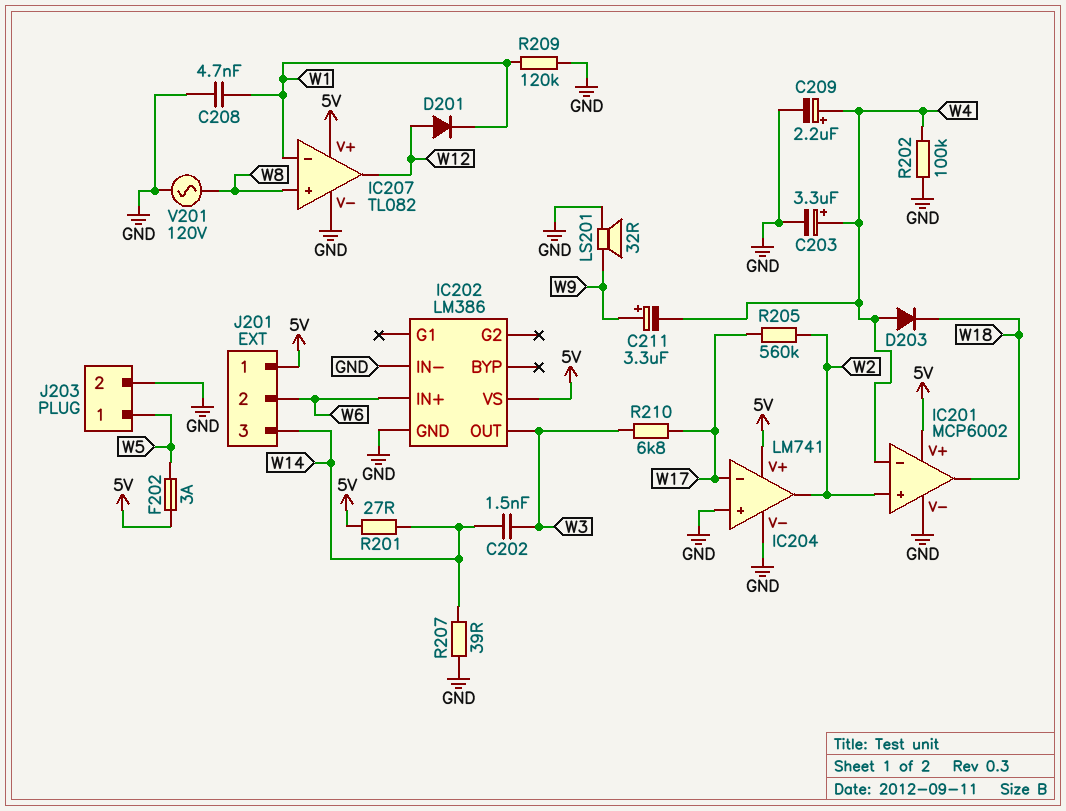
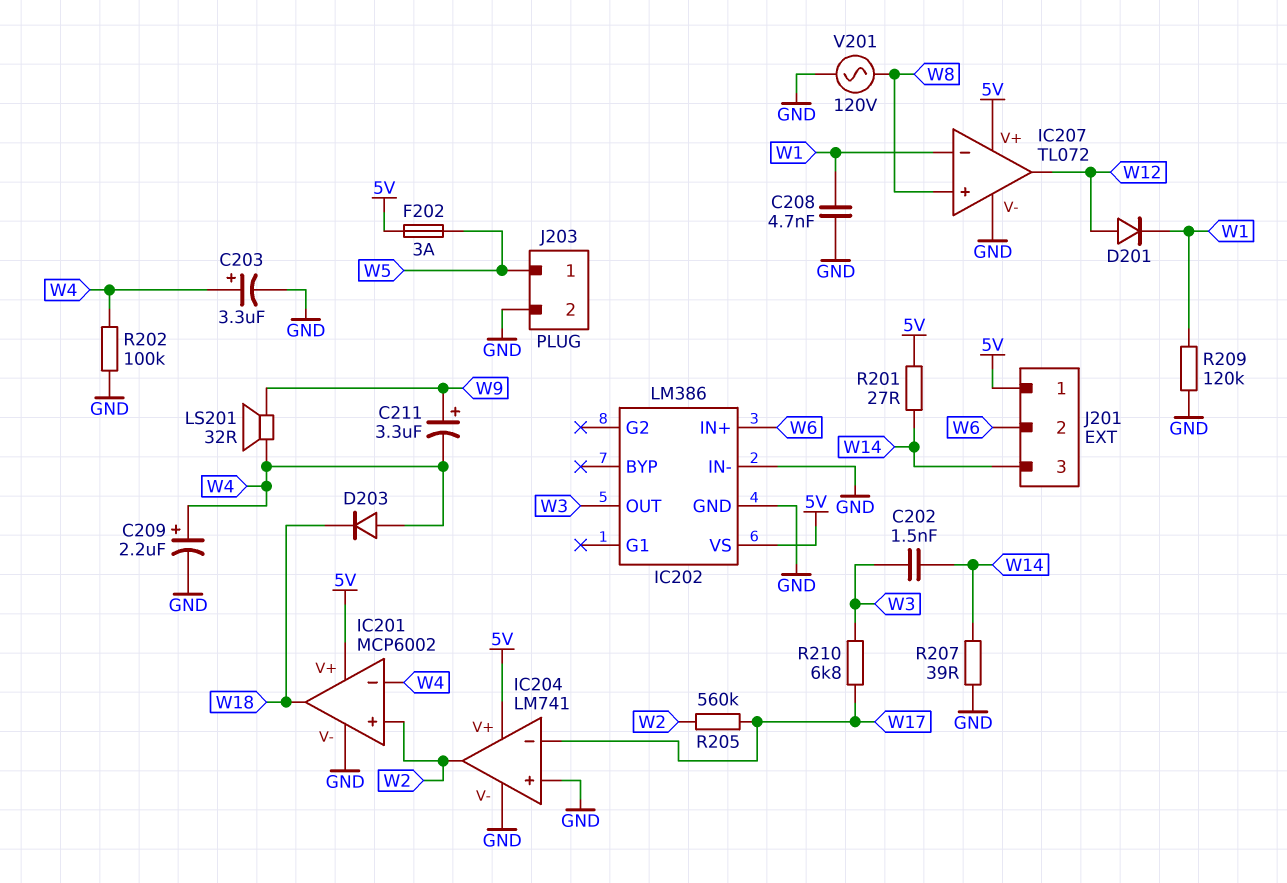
IC207: TL082 -> TL072
LS201: speaker 32R (GND, W9) -> speaker 32R (W4, W9)

